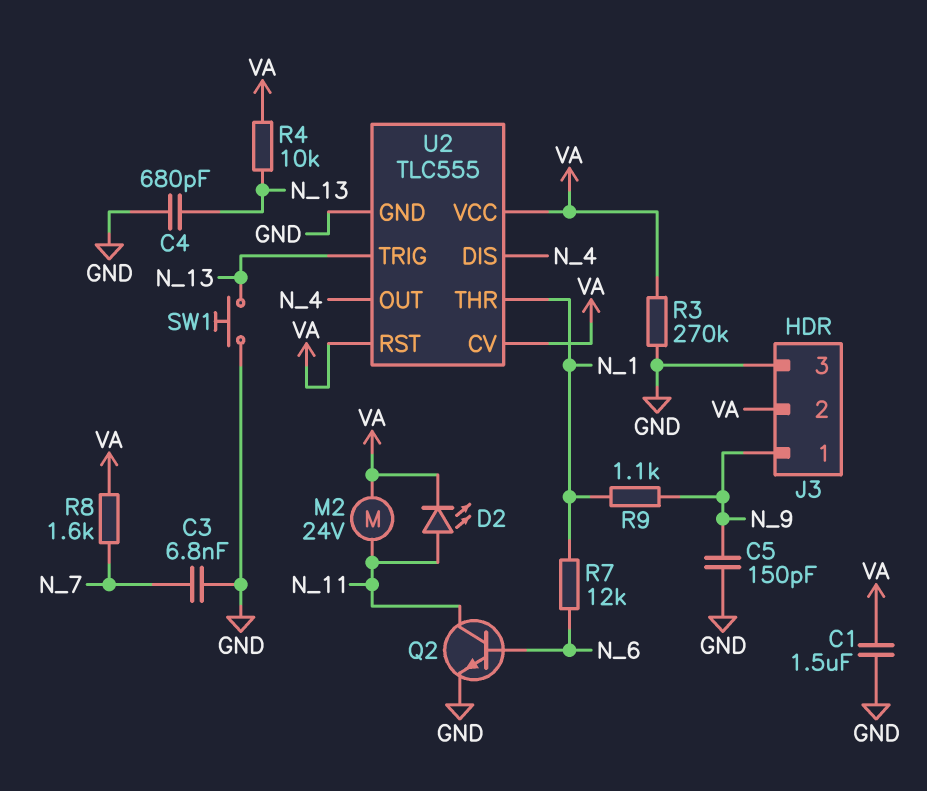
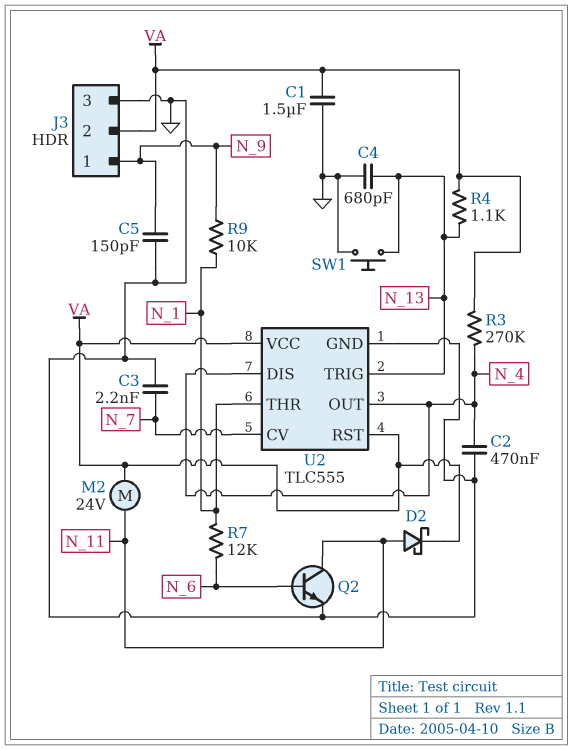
C2: none -> 470nF (GND, N_4)
C3: 6.8nF (GND, N_7) -> 2.2nF (GND, N_7)
D2: LED (A N_11, K VA) -> schottky (A N_11, K VA)
R3: 270k (GND, VA) -> 270k (N_4, VA)
R4: 10k (N_13, VA) -> 1.1k (N_13, VA)
R8: 1.6k (N_7, VA) -> none
R9: 1.1k (N_1, N_9) -> 10k (N_1, N_9)
U2 pin CV: VA -> N_7

